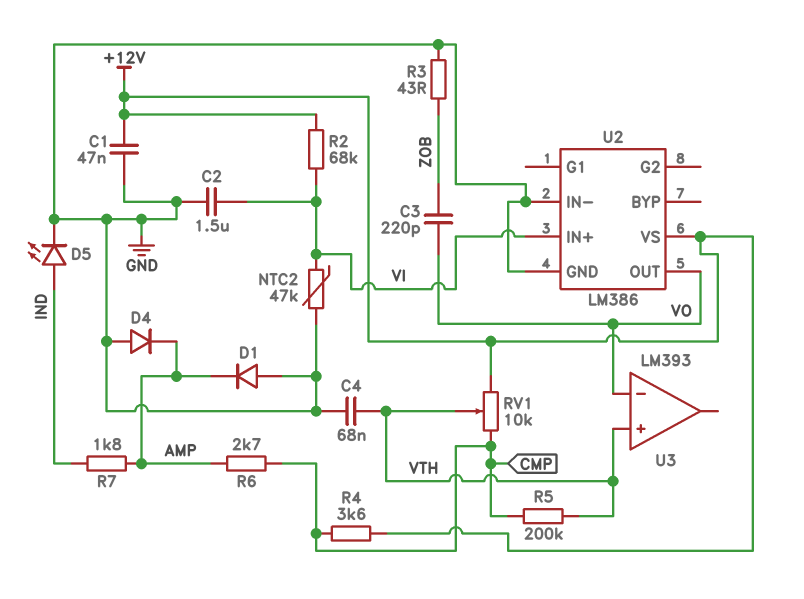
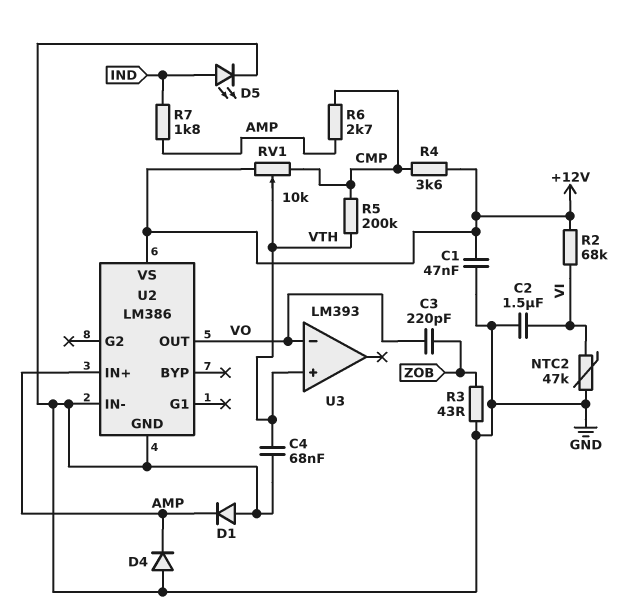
U2 pin IN+: VI -> AMP

